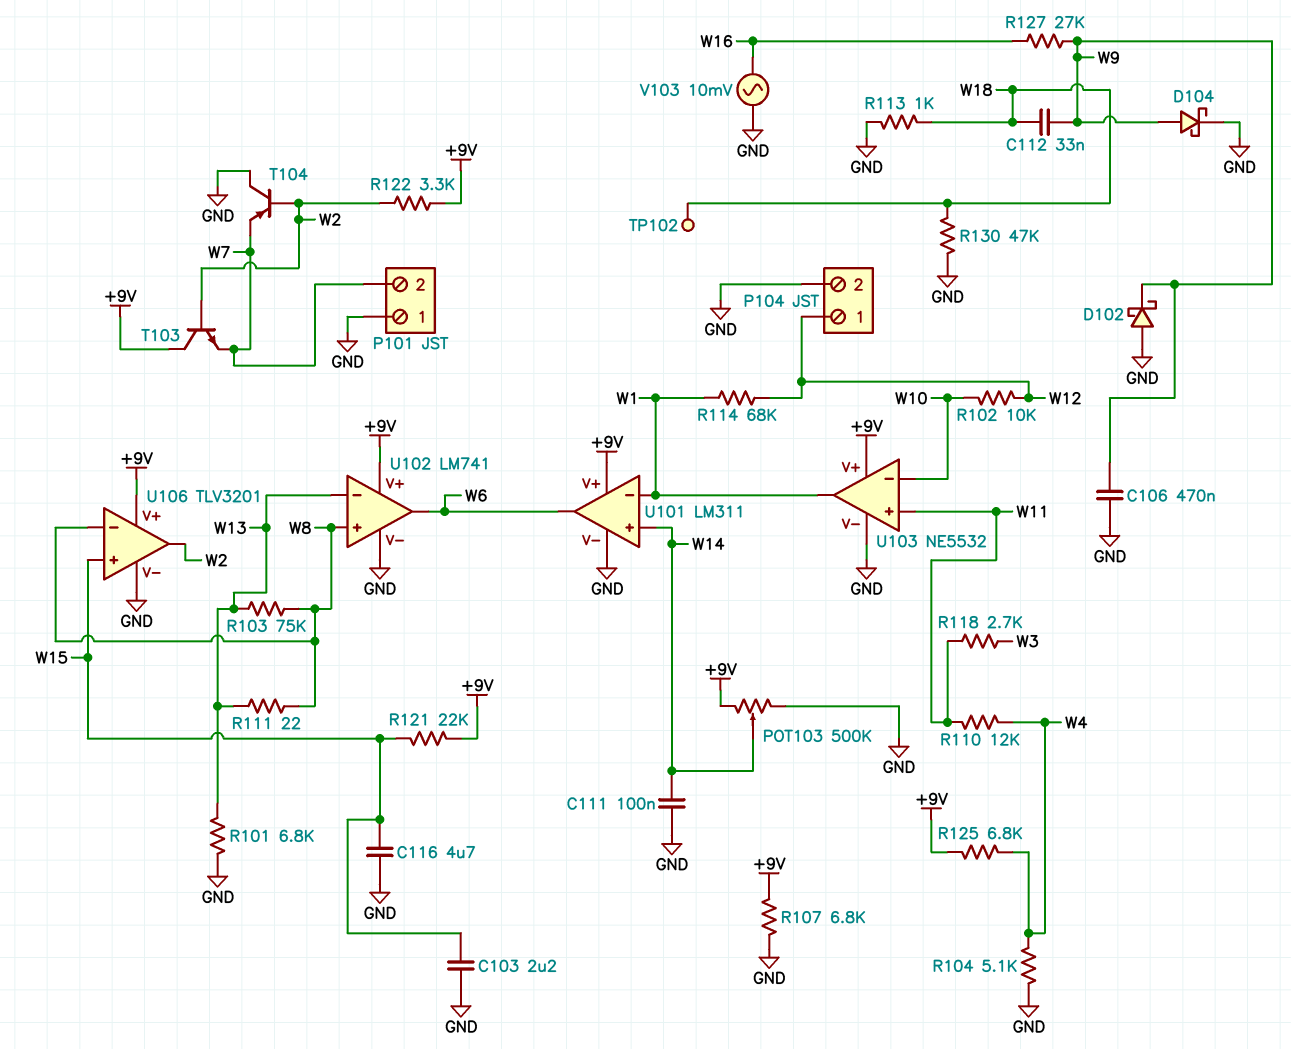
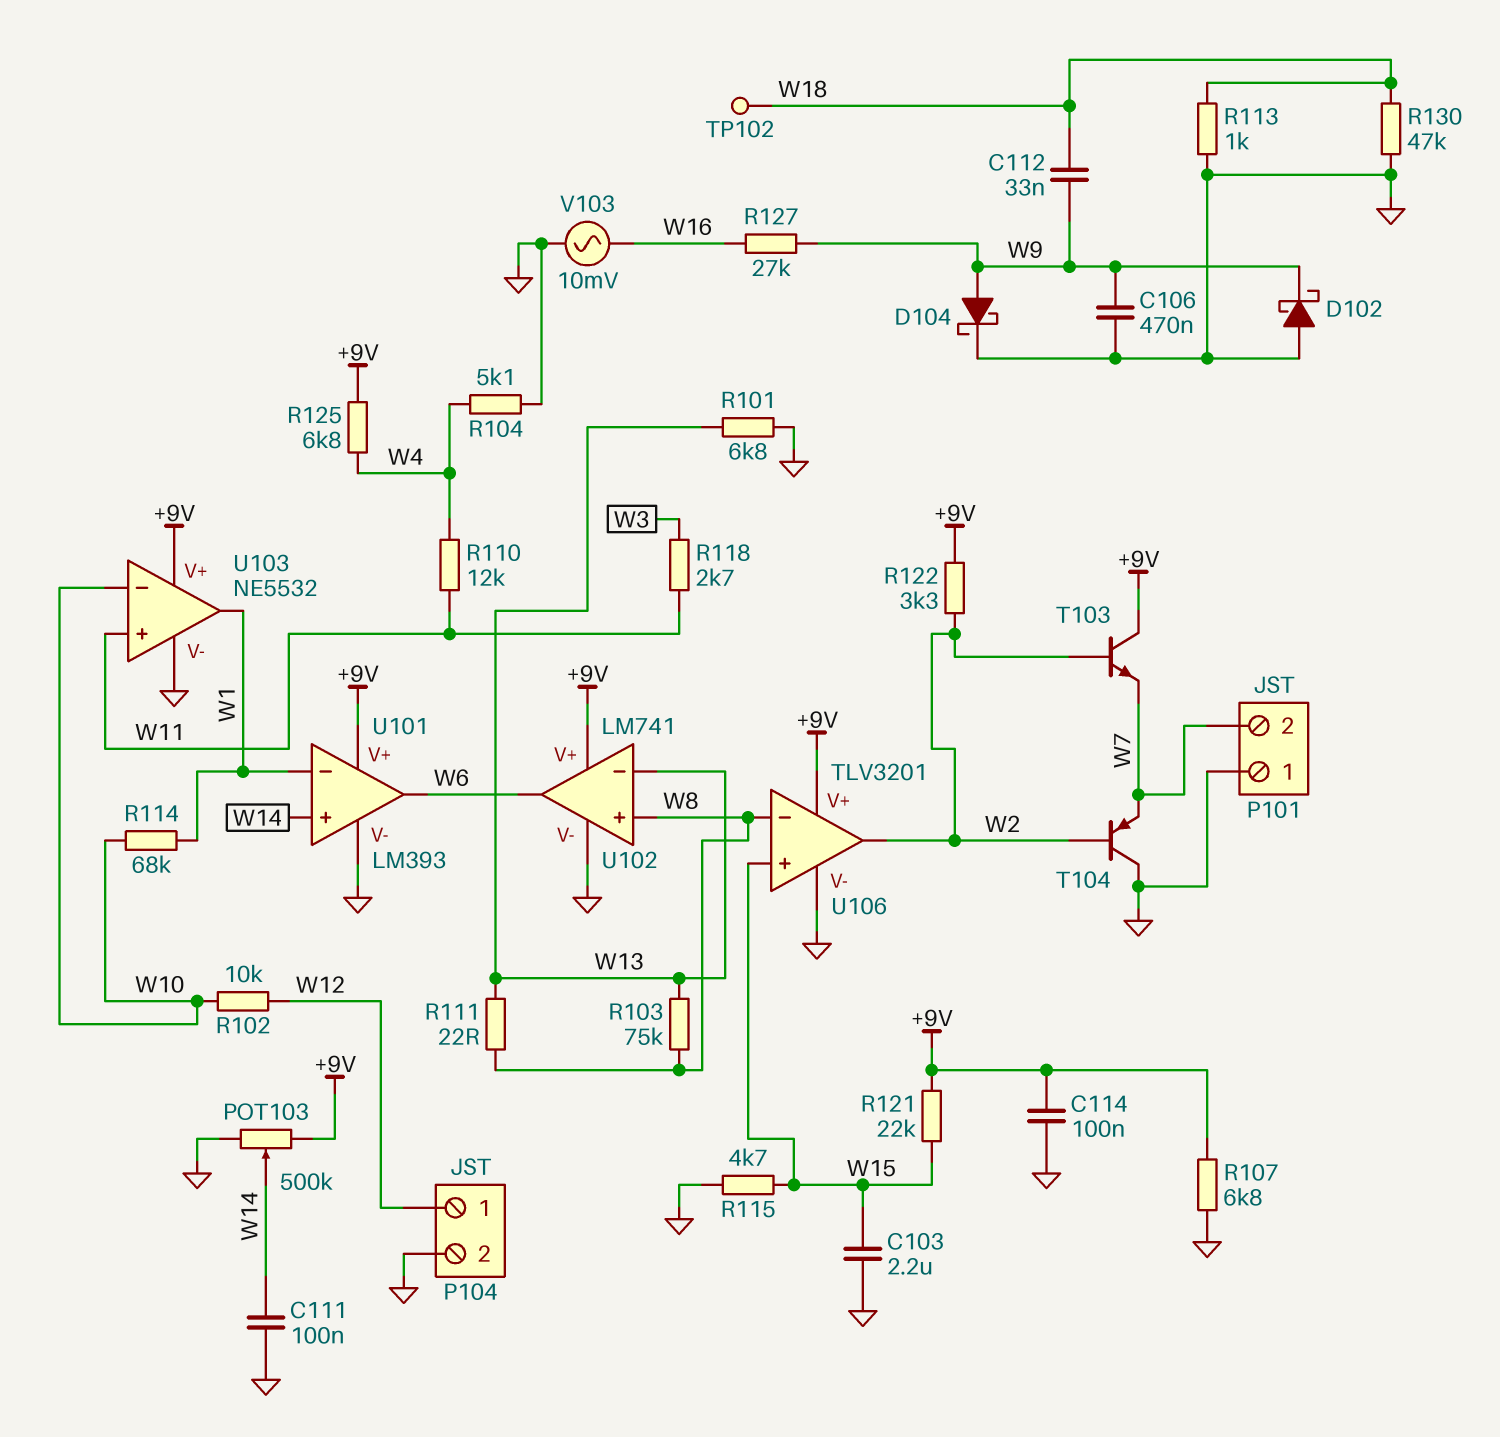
C114: none -> 100nF (+9V, GND)
C116: 4.7uF (GND, W15) -> none
R114: 68k (W1, W12) -> 68k (W1, W10)
R115: none -> 4.7k (GND, W15)
U101: LM311 -> LM393

